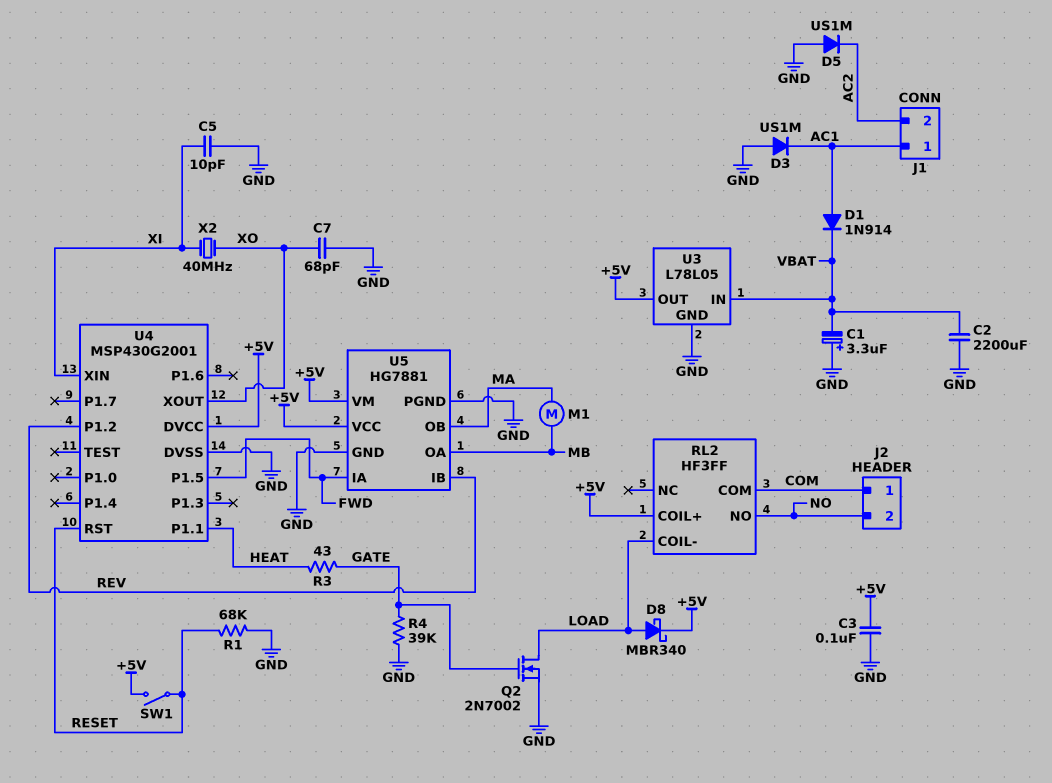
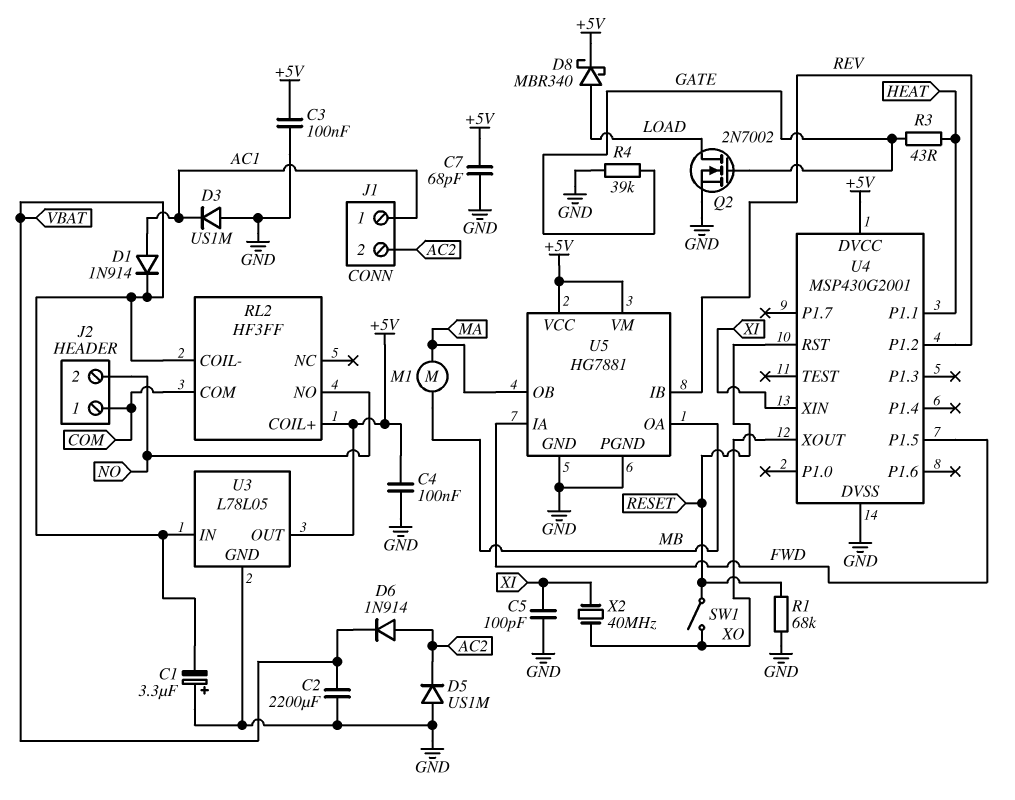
C4: none -> 100nF (+5V, GND)
C5: 10pF (GND, XI) -> 100pF (GND, XI)
C7: 68pF (GND, XO) -> 68pF (+5V, GND)
D6: none -> diode 1N914 (A AC2, K VBAT)
RL2 pin COIL-: LOAD -> VBAT
SW1: switch (+5V, RESET) -> switch (RESET, XO)

